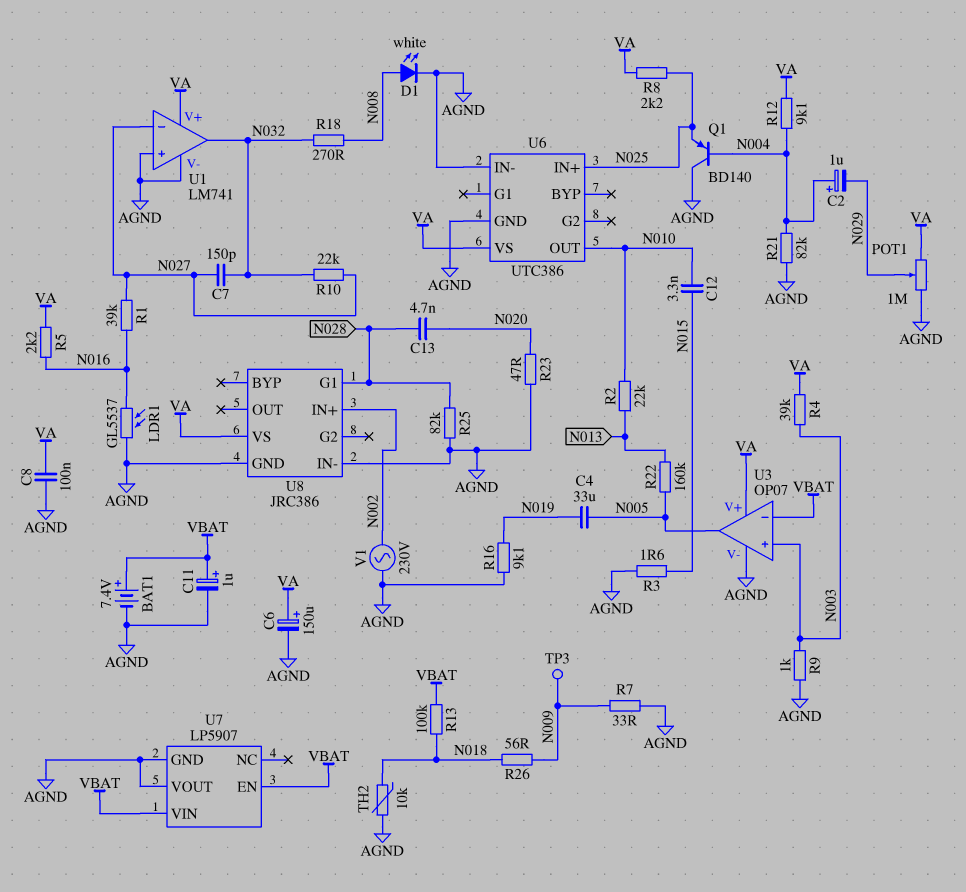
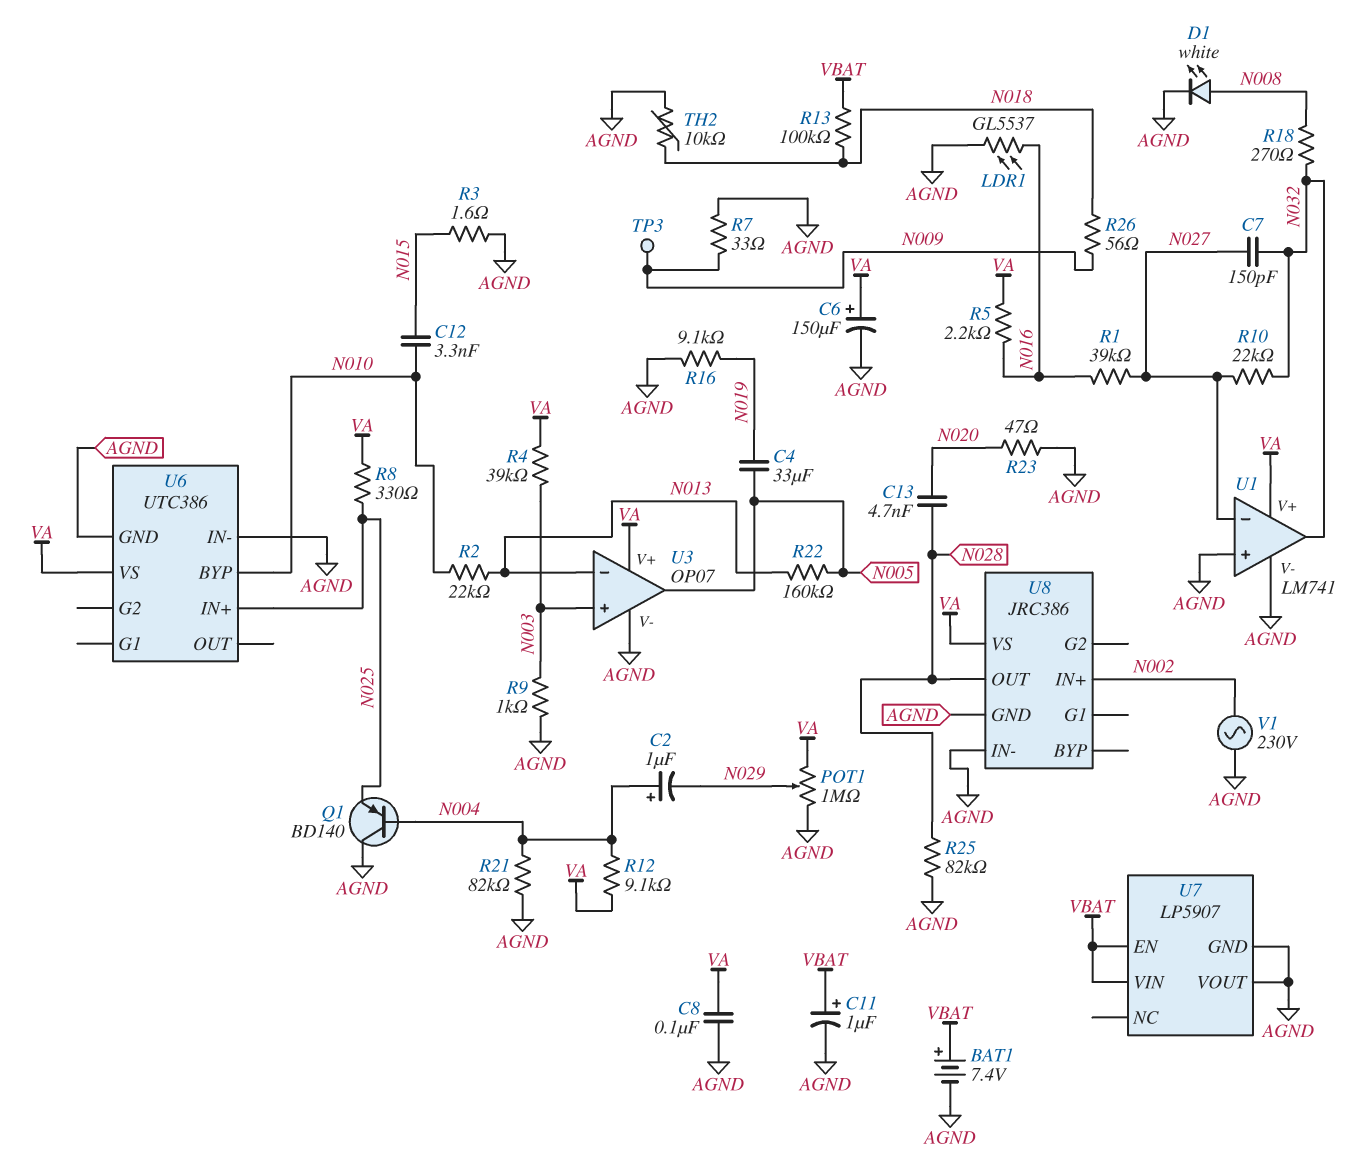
R8: 2.2k (N025, VA) -> 330 (N025, VA)
U3 pin in-: VBAT -> N013
U6 pin BYP: none -> N010
U6 pin OUT: N010 -> none
U8 pin G1: N028 -> none
U8 pin OUT: none -> N028

